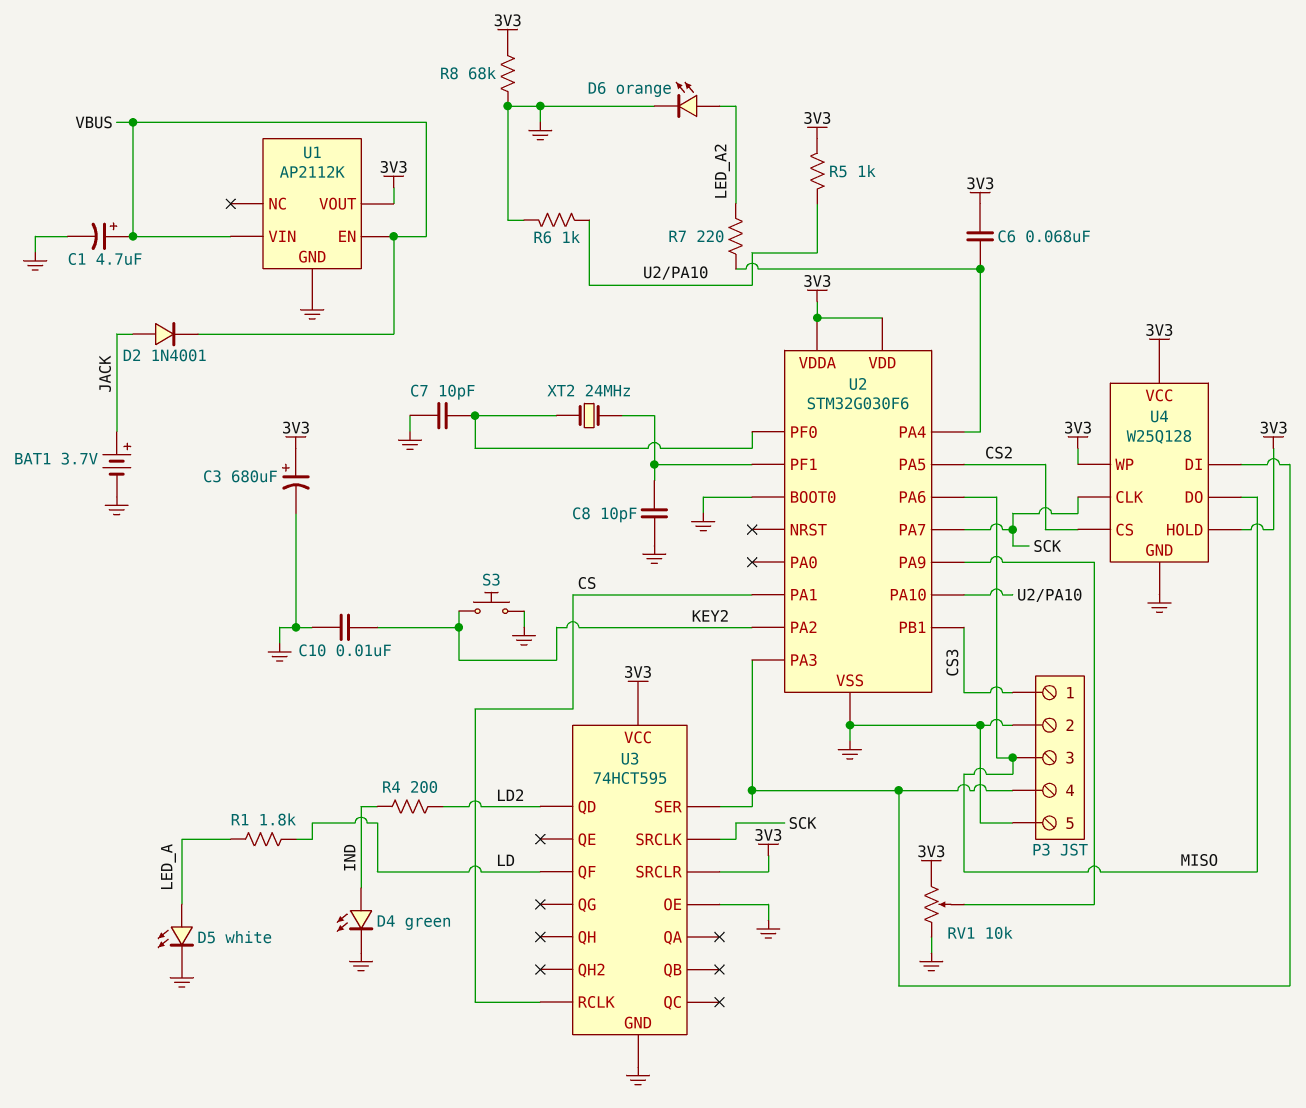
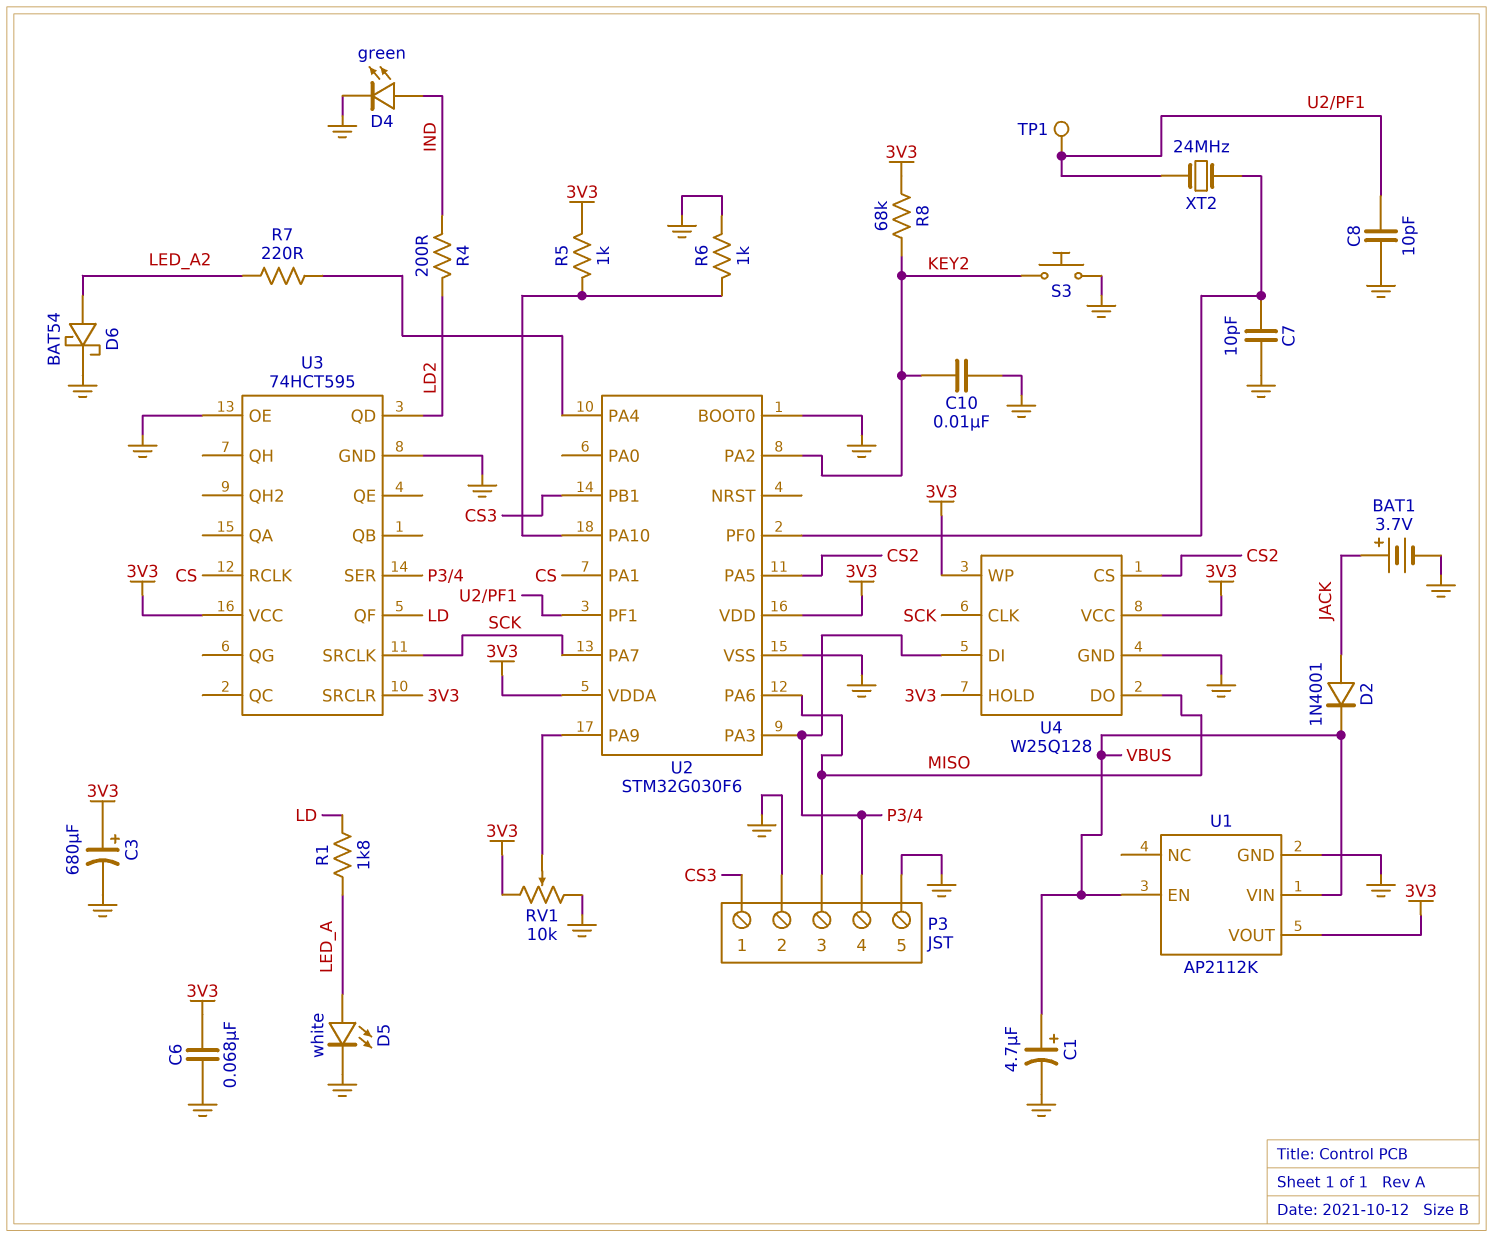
C6: 68nF (3V3, U2/PA4) -> 68nF (3V3, GND)
D6: LED orange (A LED_A2, K GND) -> schottky BAT54 (A LED_A2, K GND)
R8: 68k (3V3, GND) -> 68k (3V3, KEY2)
TP1: none -> test point (U2/PF1)

